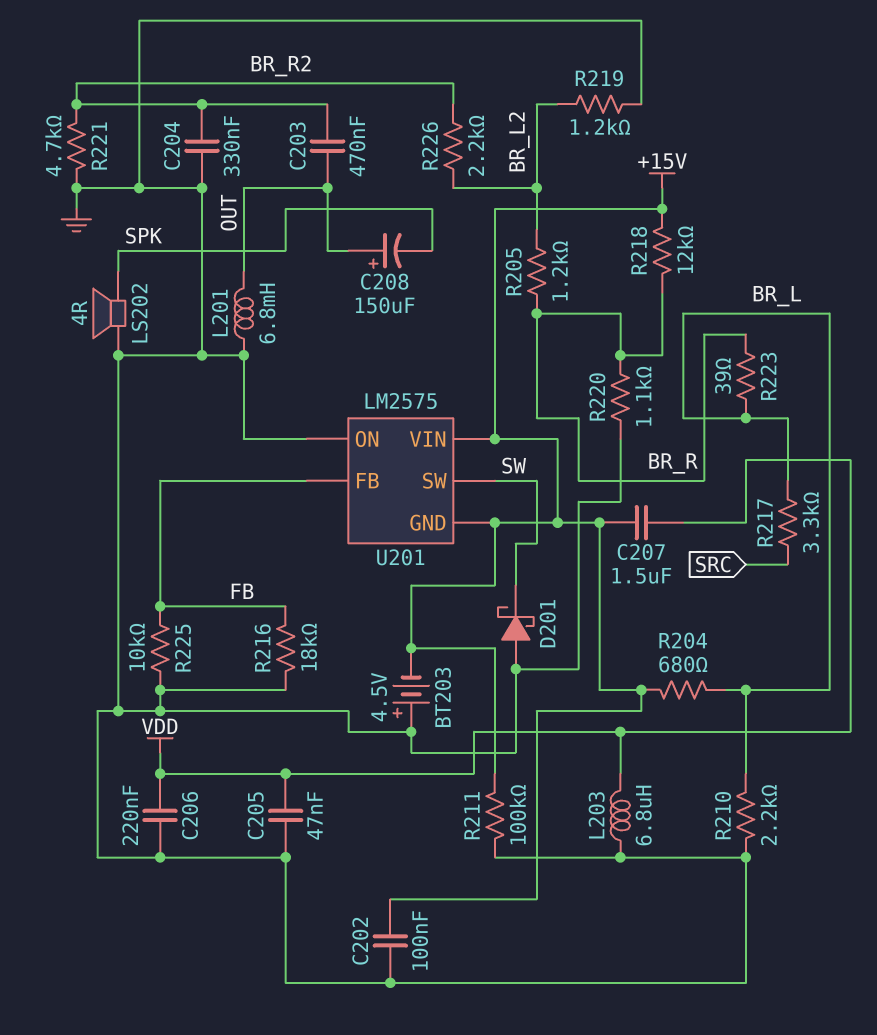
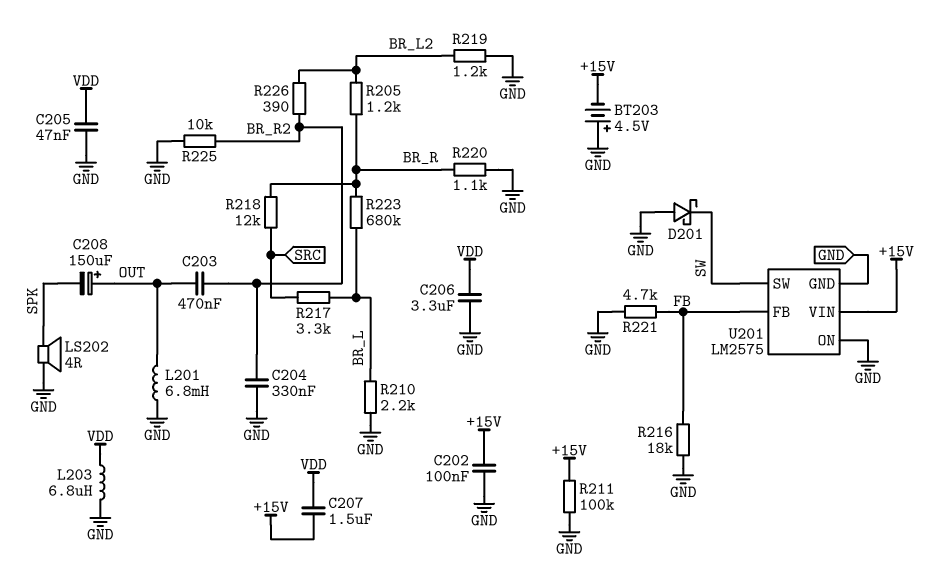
C206: 220nF (GND, VDD) -> 3.3uF (GND, VDD)
R204: 680 (+15V, BR_L) -> none
R218: 12k (+15V, BR_R) -> 12k (BR_R, SRC)
R221: 4.7k (BR_R2, GND) -> 4.7k (FB, GND)
R223: 39 (BR_L, BR_R) -> 680k (BR_L, BR_R)
R225: 10k (FB, GND) -> 10k (BR_R2, GND)
R226: 2.2k (BR_L2, BR_R2) -> 390 (BR_L2, BR_R2)
U201 pin GND: +15V -> GND

